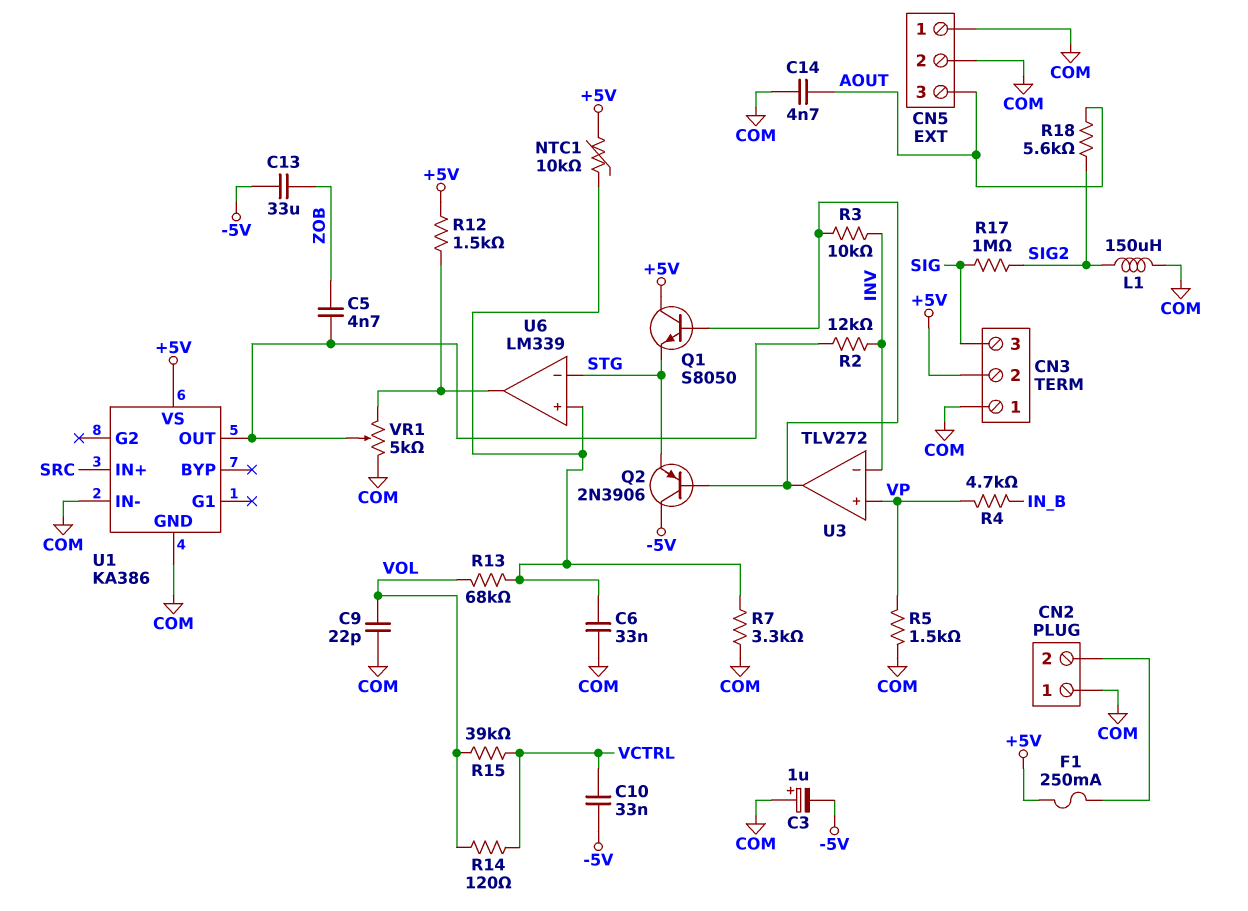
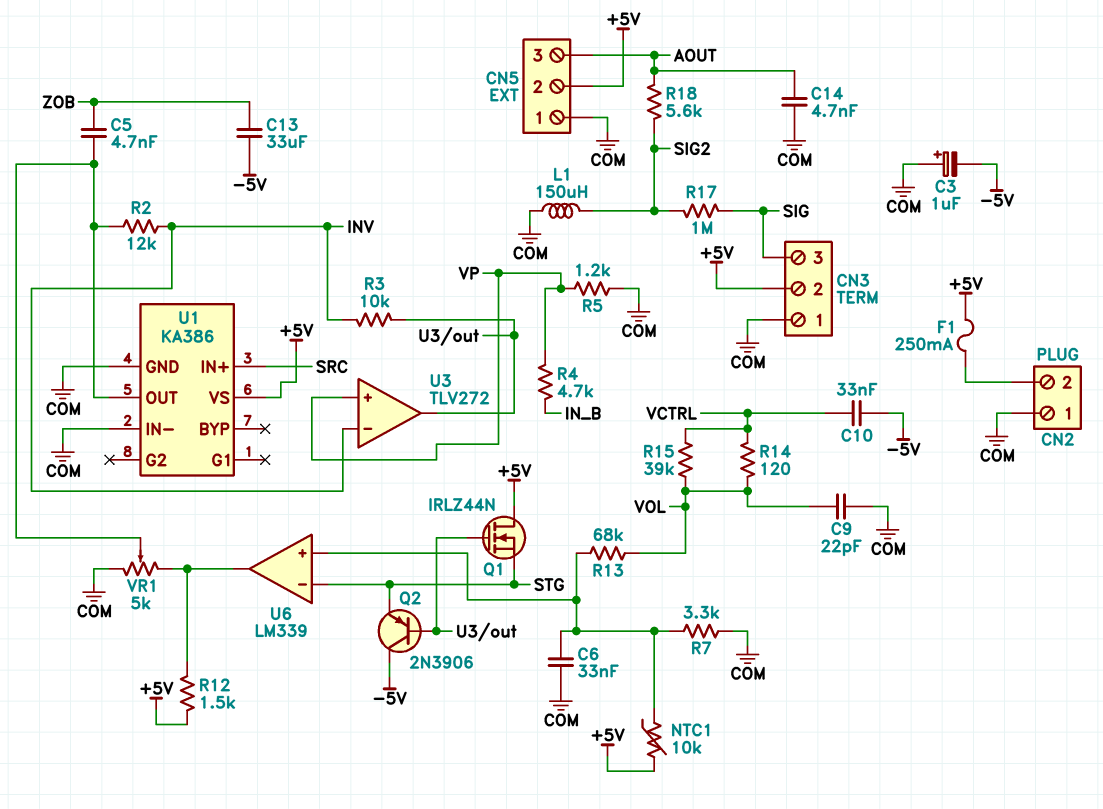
CN5 pin 2: COM -> +5V
Q1: NPN S8050 (B U3/out, C +5V, E STG) -> NMOS IRLZ44N (G U3/out, D +5V, S STG)
R5: 1.5k (COM, VP) -> 1.2k (COM, VP)

